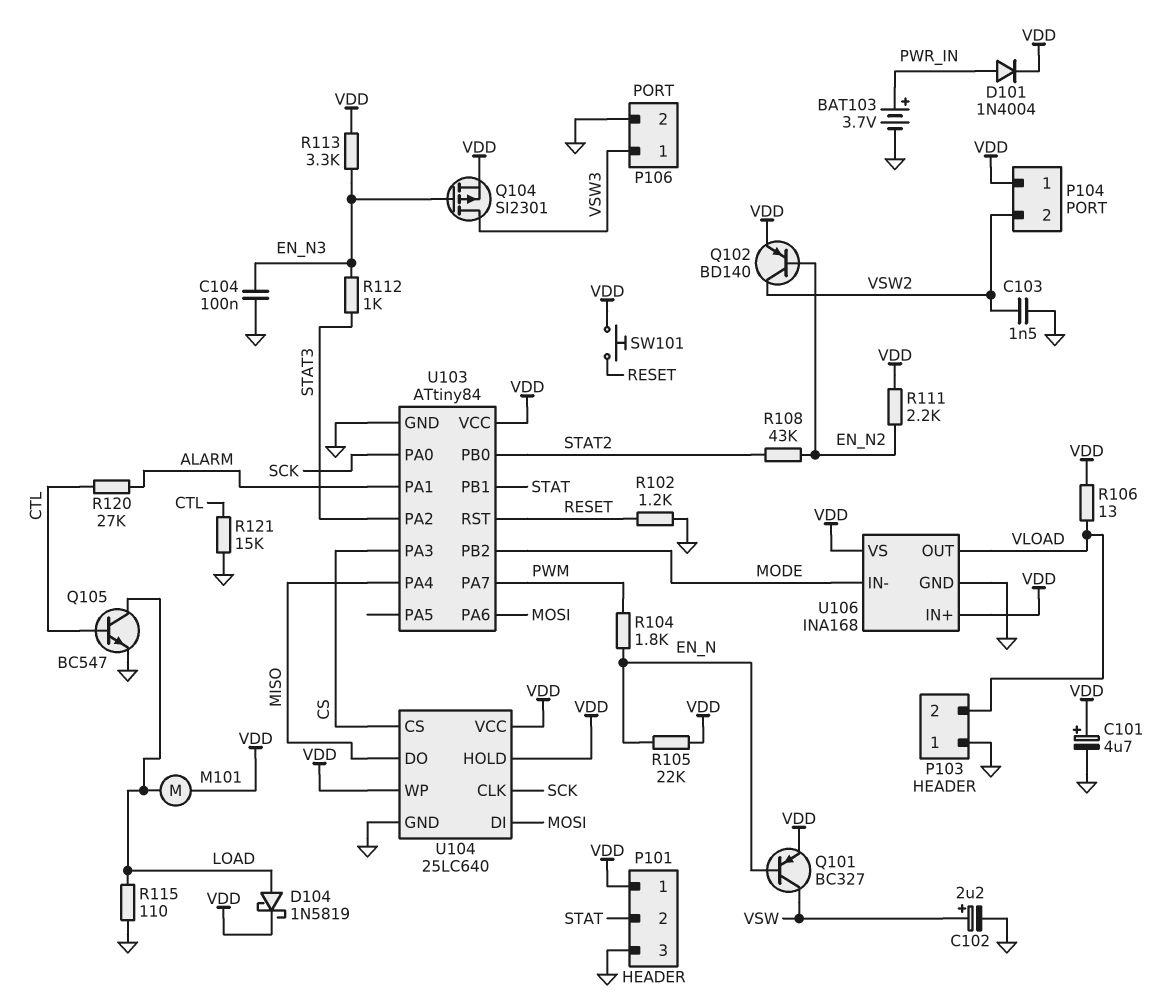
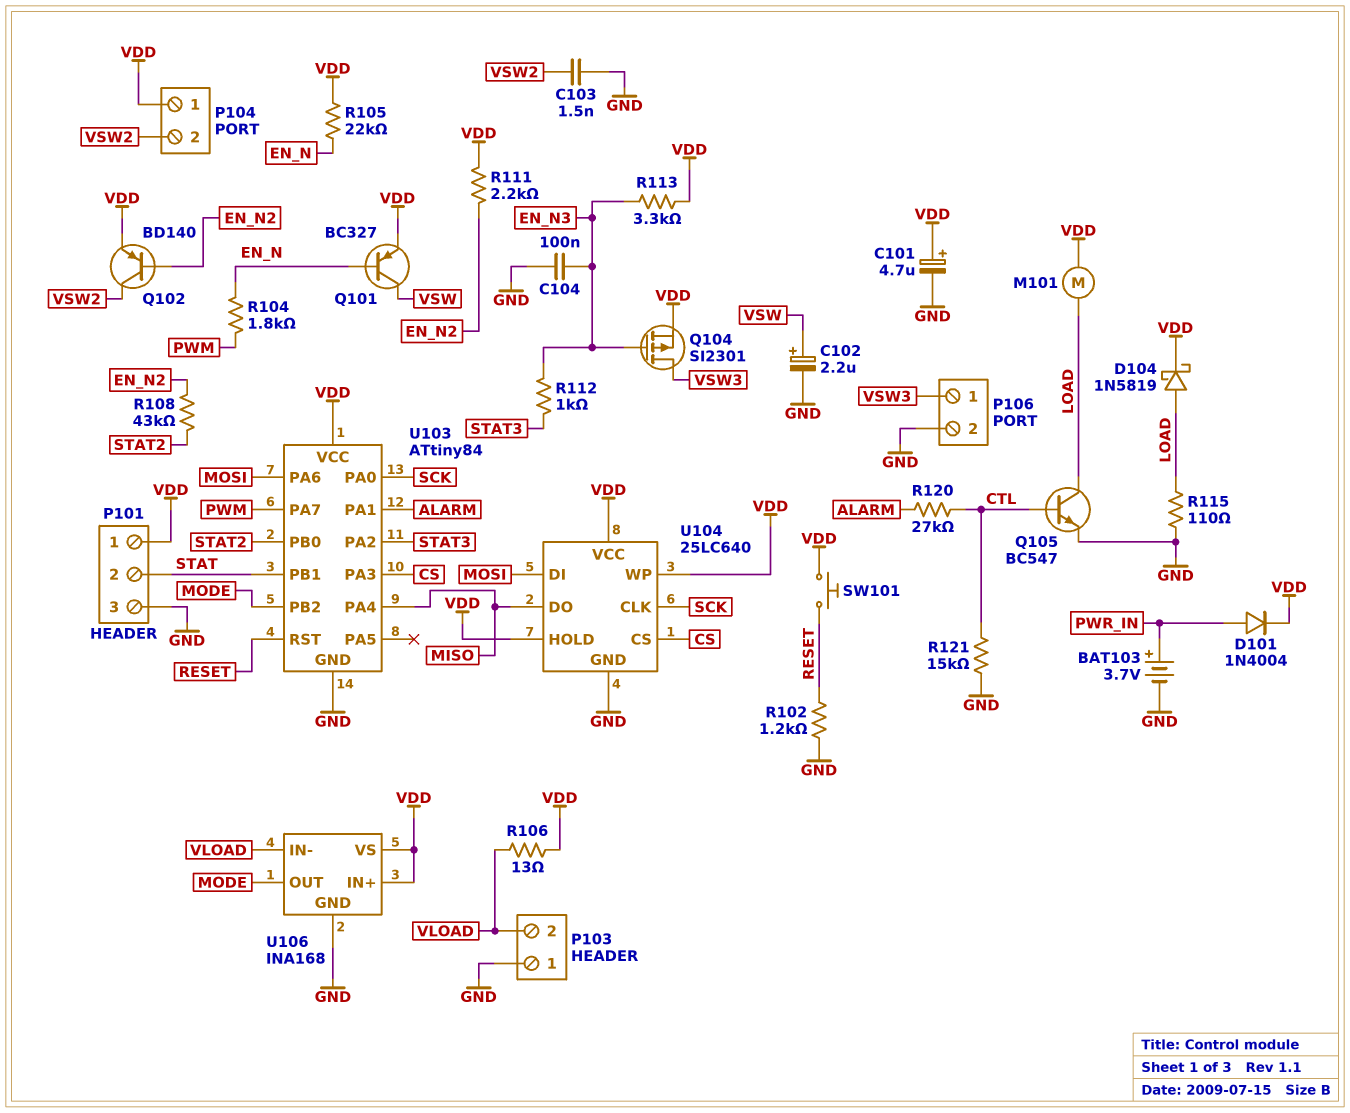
U106 pin IN-: MODE -> VLOAD
U106 pin OUT: VLOAD -> MODE

